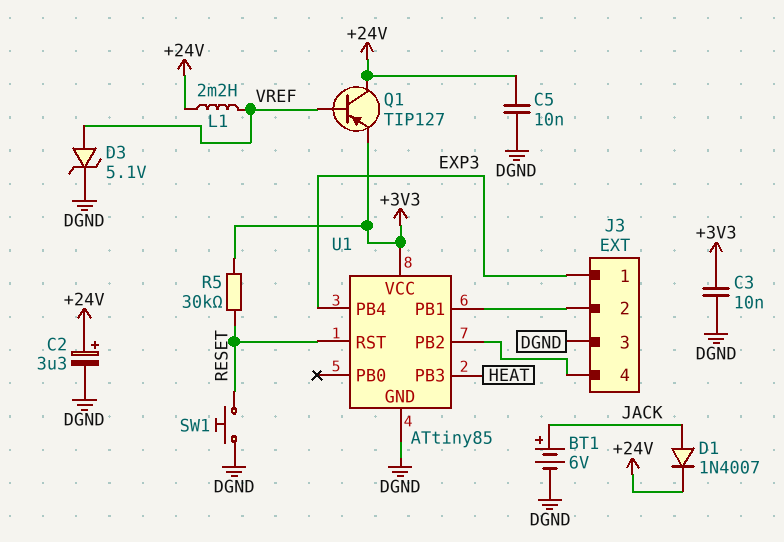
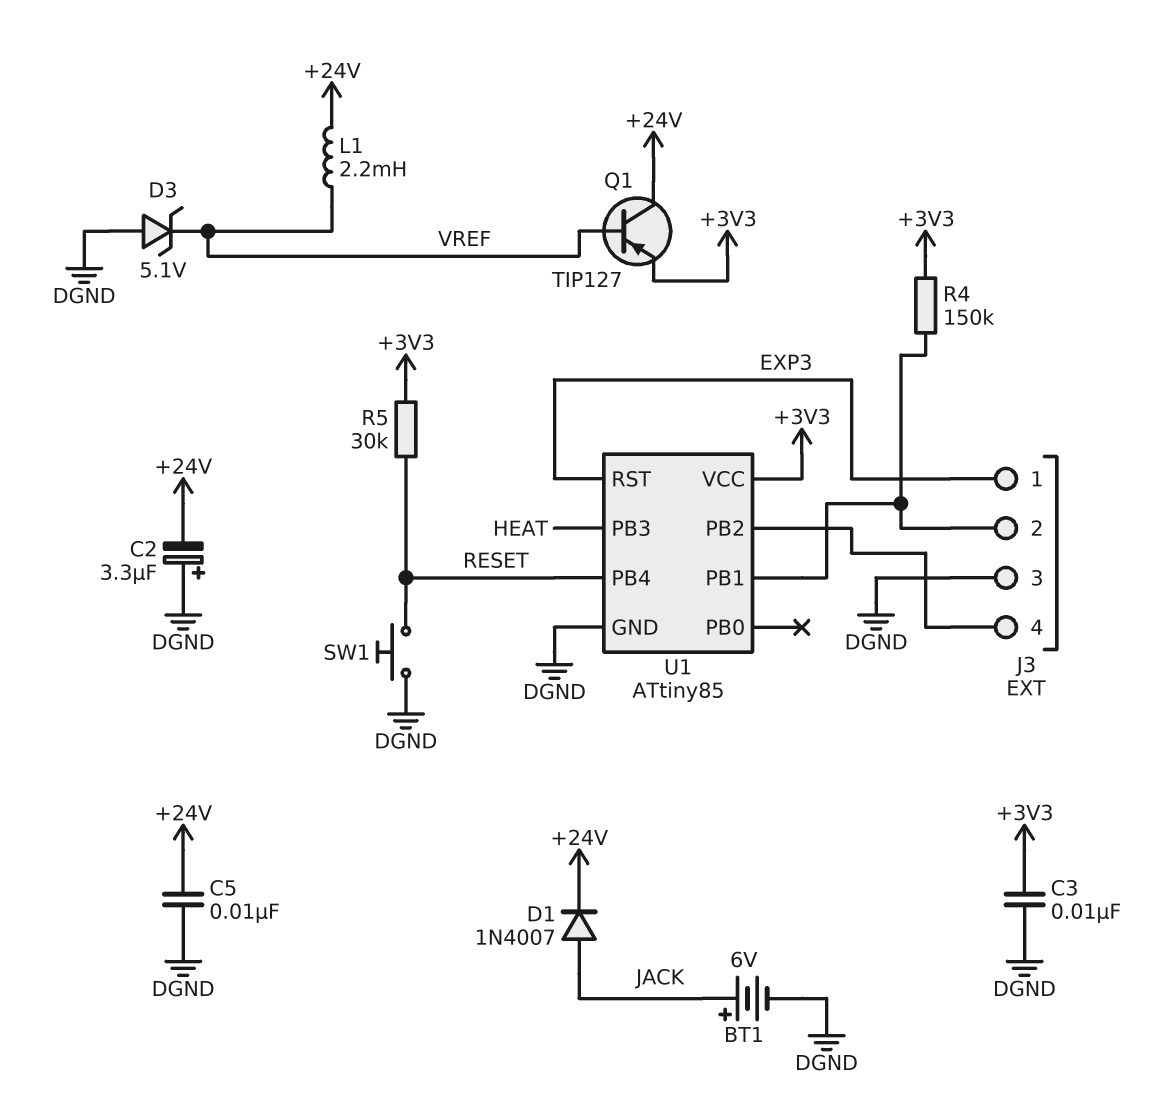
C2: 3.3uF (plus +24V, minus DGND) -> 3.3uF (plus DGND, minus +24V)
D3: zener 5.1V (A VREF, K DGND) -> zener 5.1V (A DGND, K VREF)
R4: none -> 150k (+3V3, J3/2)
U1 pin PB4: EXP3 -> RESET
U1 pin RST: RESET -> EXP3

